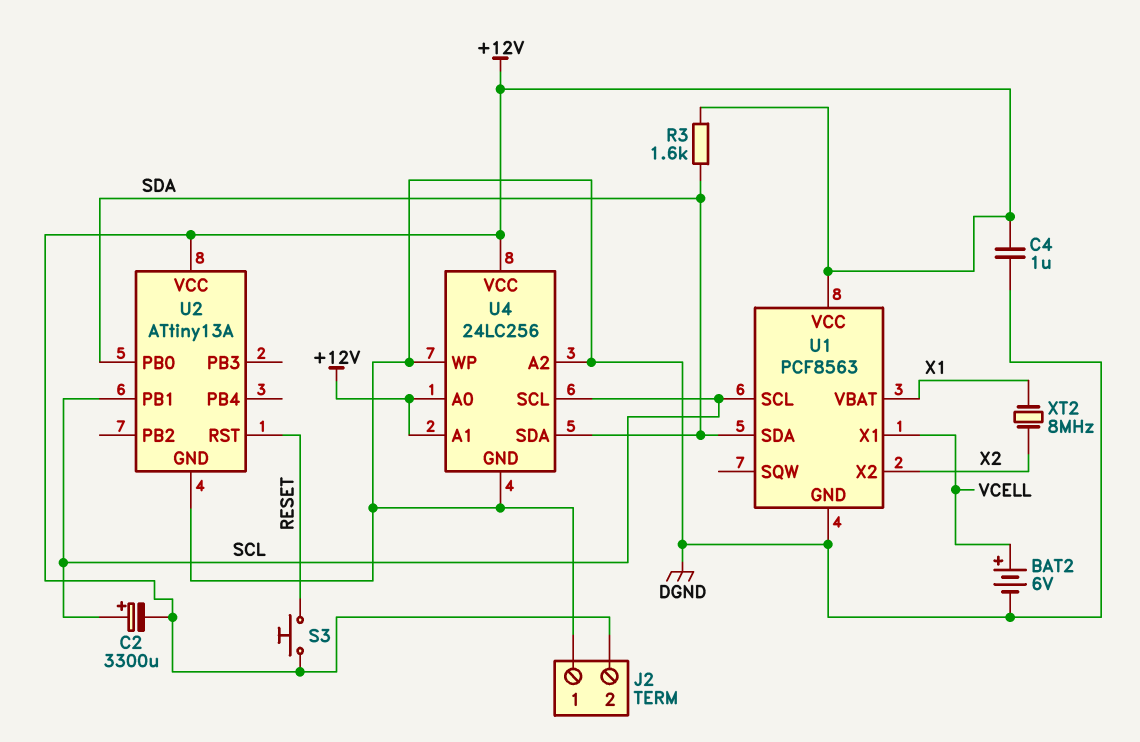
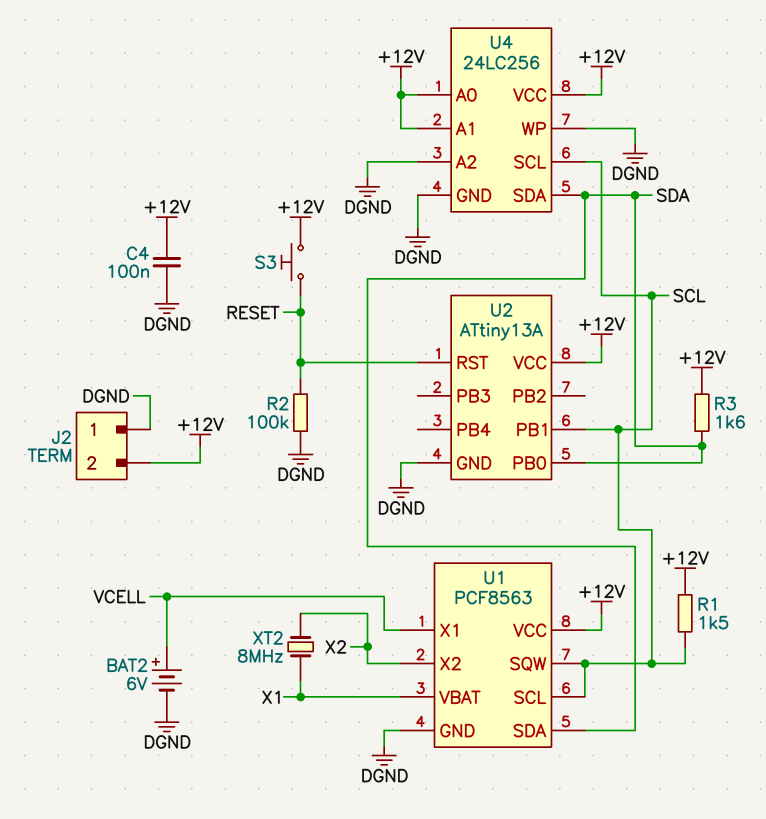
C2: 3300uF (plus SCL, minus +12V) -> none
C4: 1uF (+12V, DGND) -> 100nF (+12V, DGND)
R1: none -> 1.5k (+12V, SCL)
R2: none -> 100k (DGND, RESET)
U1 pin SQW: none -> SCL

